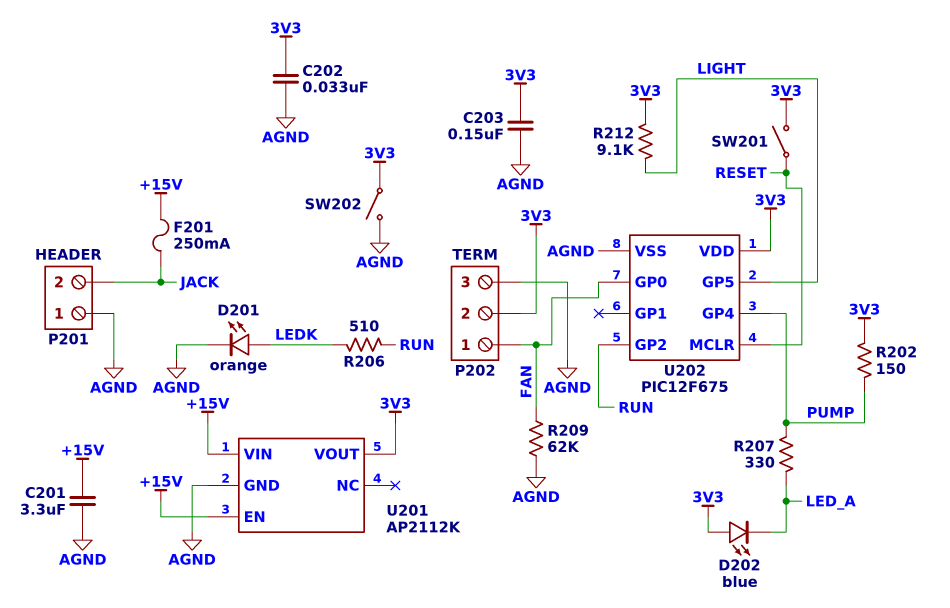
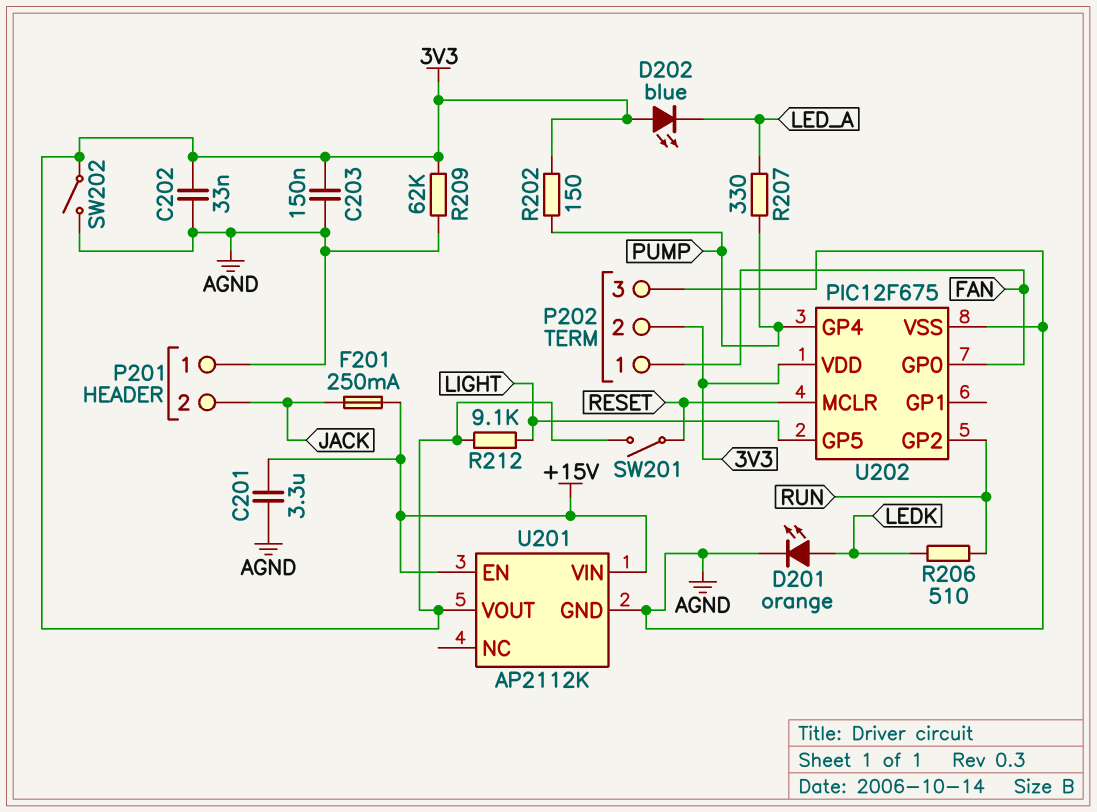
R209: 62k (AGND, FAN) -> 62k (3V3, AGND)

